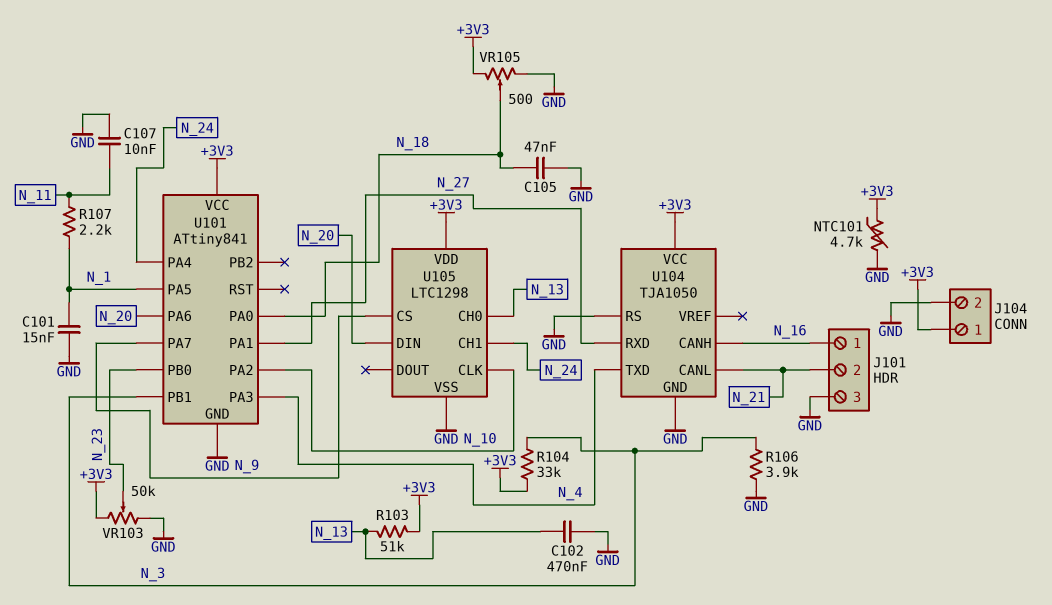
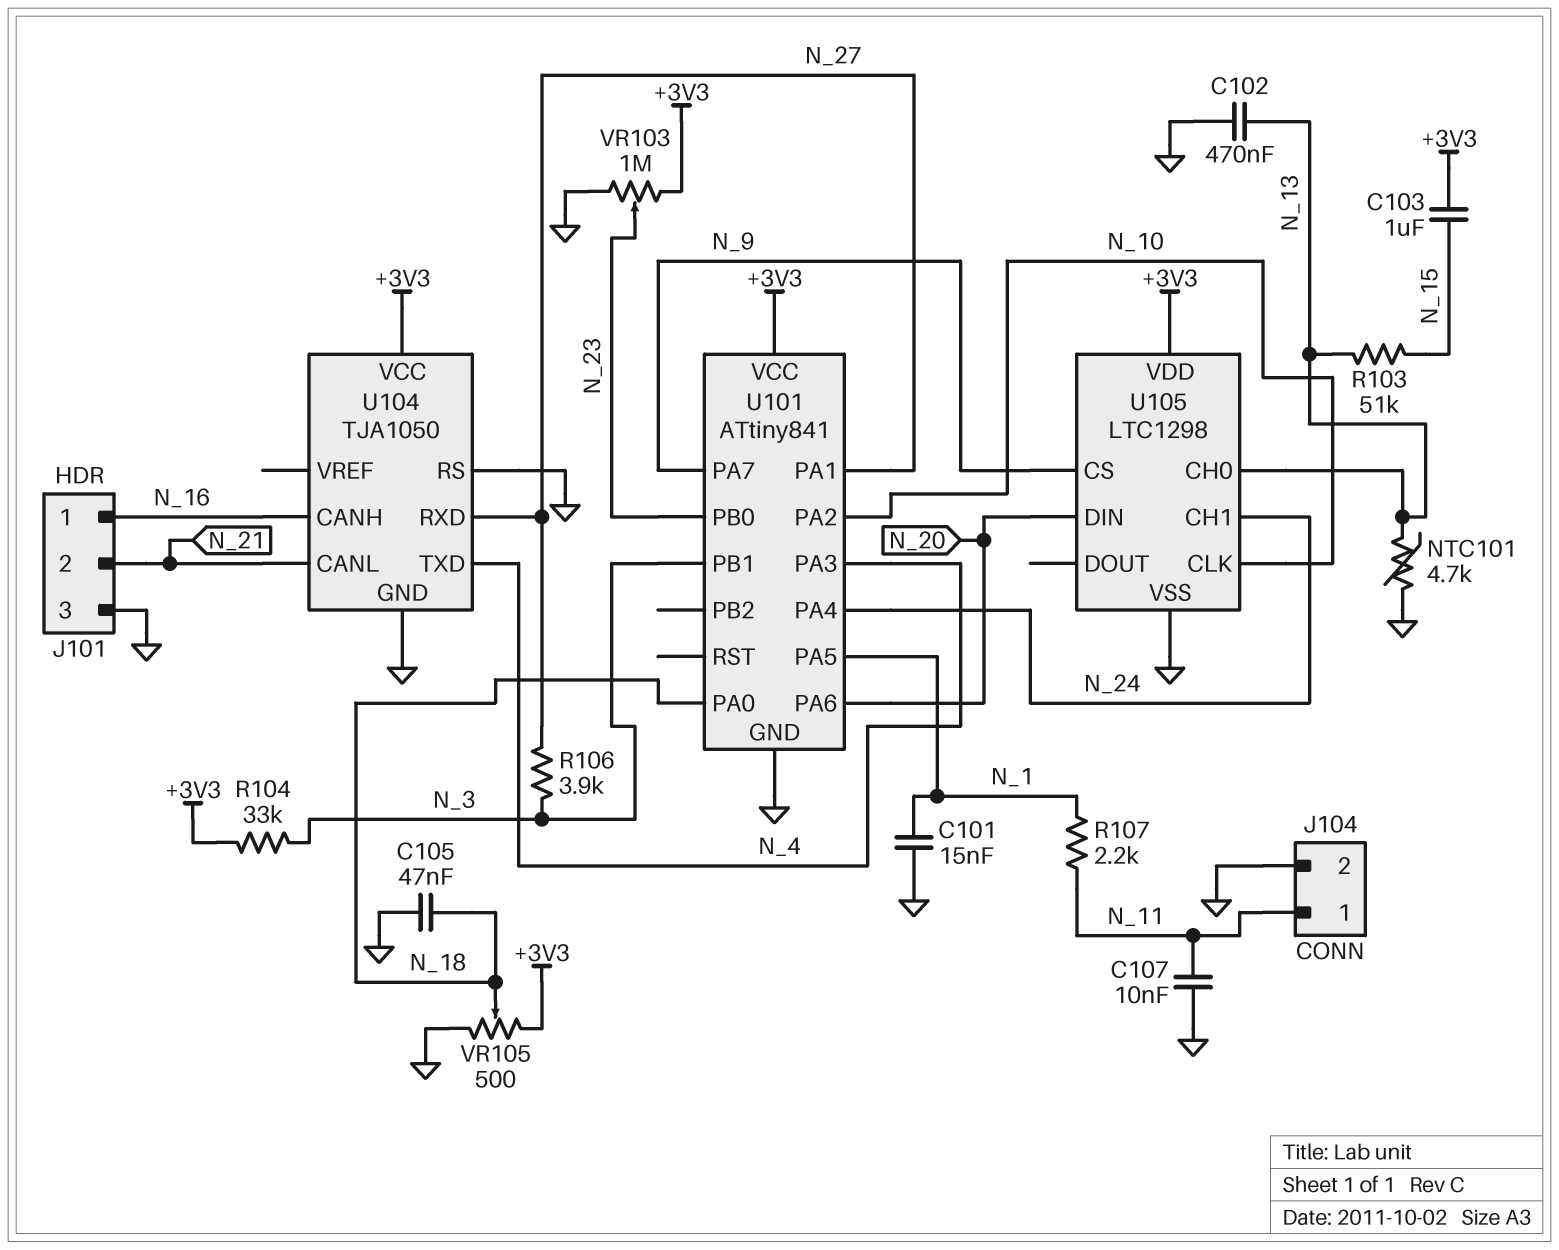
C103: none -> 1uF (+3V3, N_15)
J104 pin 1: +3V3 -> N_11
NTC101: 4.7k (+3V3, GND) -> 4.7k (GND, N_13)
R103: 51k (+3V3, N_13) -> 51k (N_13, N_15)
R106: 3.9k (GND, N_3) -> 3.9k (N_3, N_27)
VR103: 50k (+3V3, GND, wiper N_23) -> 1M (+3V3, GND, wiper N_23)

